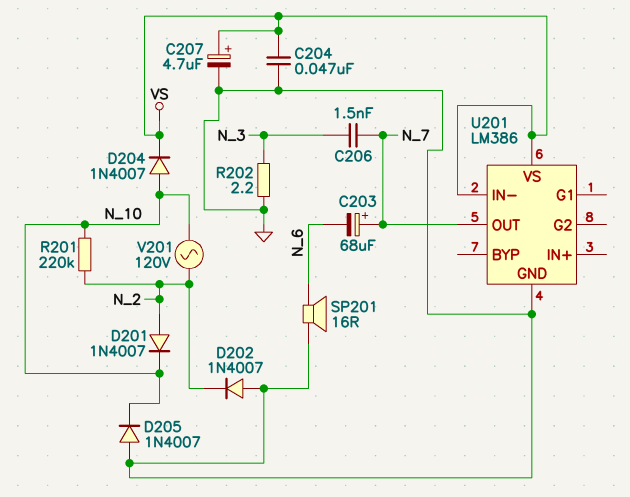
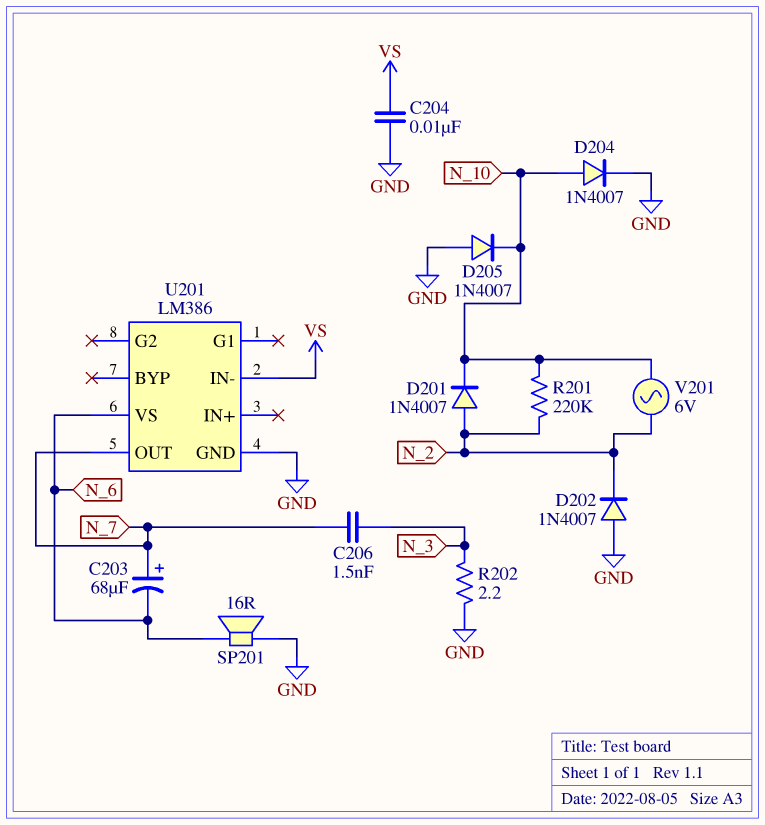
C204: 47nF (GND, VS) -> 10nF (GND, VS)
C207: 4.7uF (plus VS, minus GND) -> none
D204: diode 1N4007 (A N_10, K VS) -> diode 1N4007 (A N_10, K GND)
U201 pin VS: VS -> N_6
V201: AC 120V (N_2, N_10) -> AC 6V (N_2, N_10)

